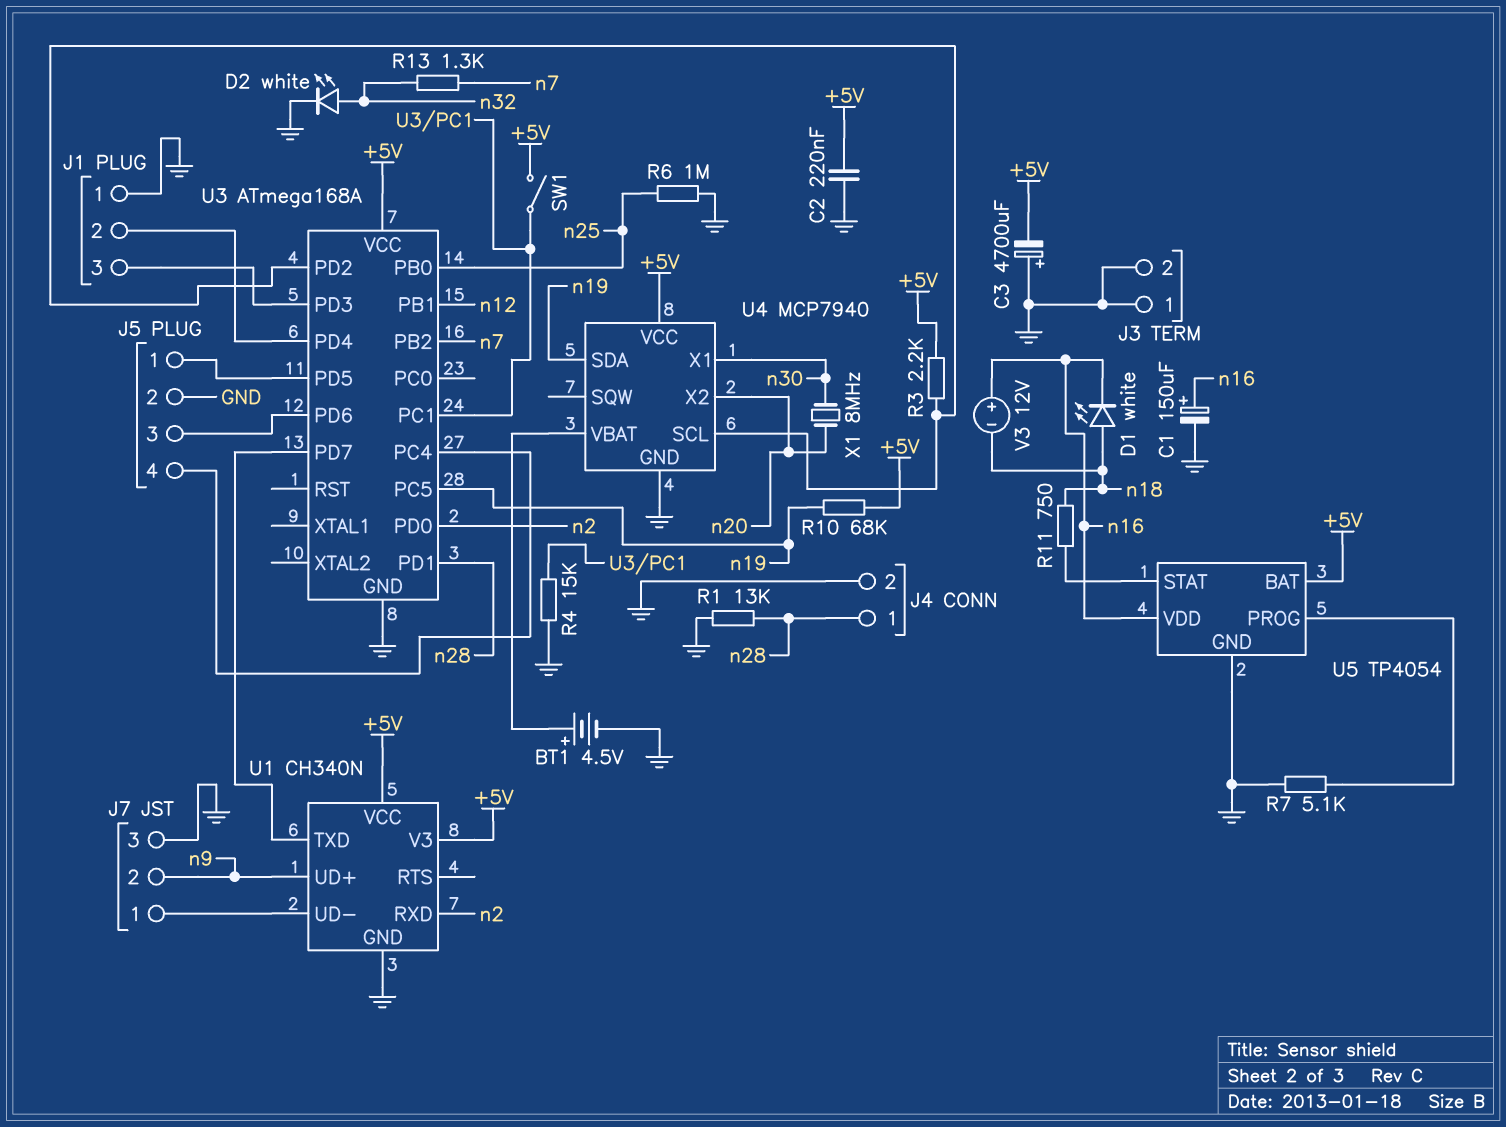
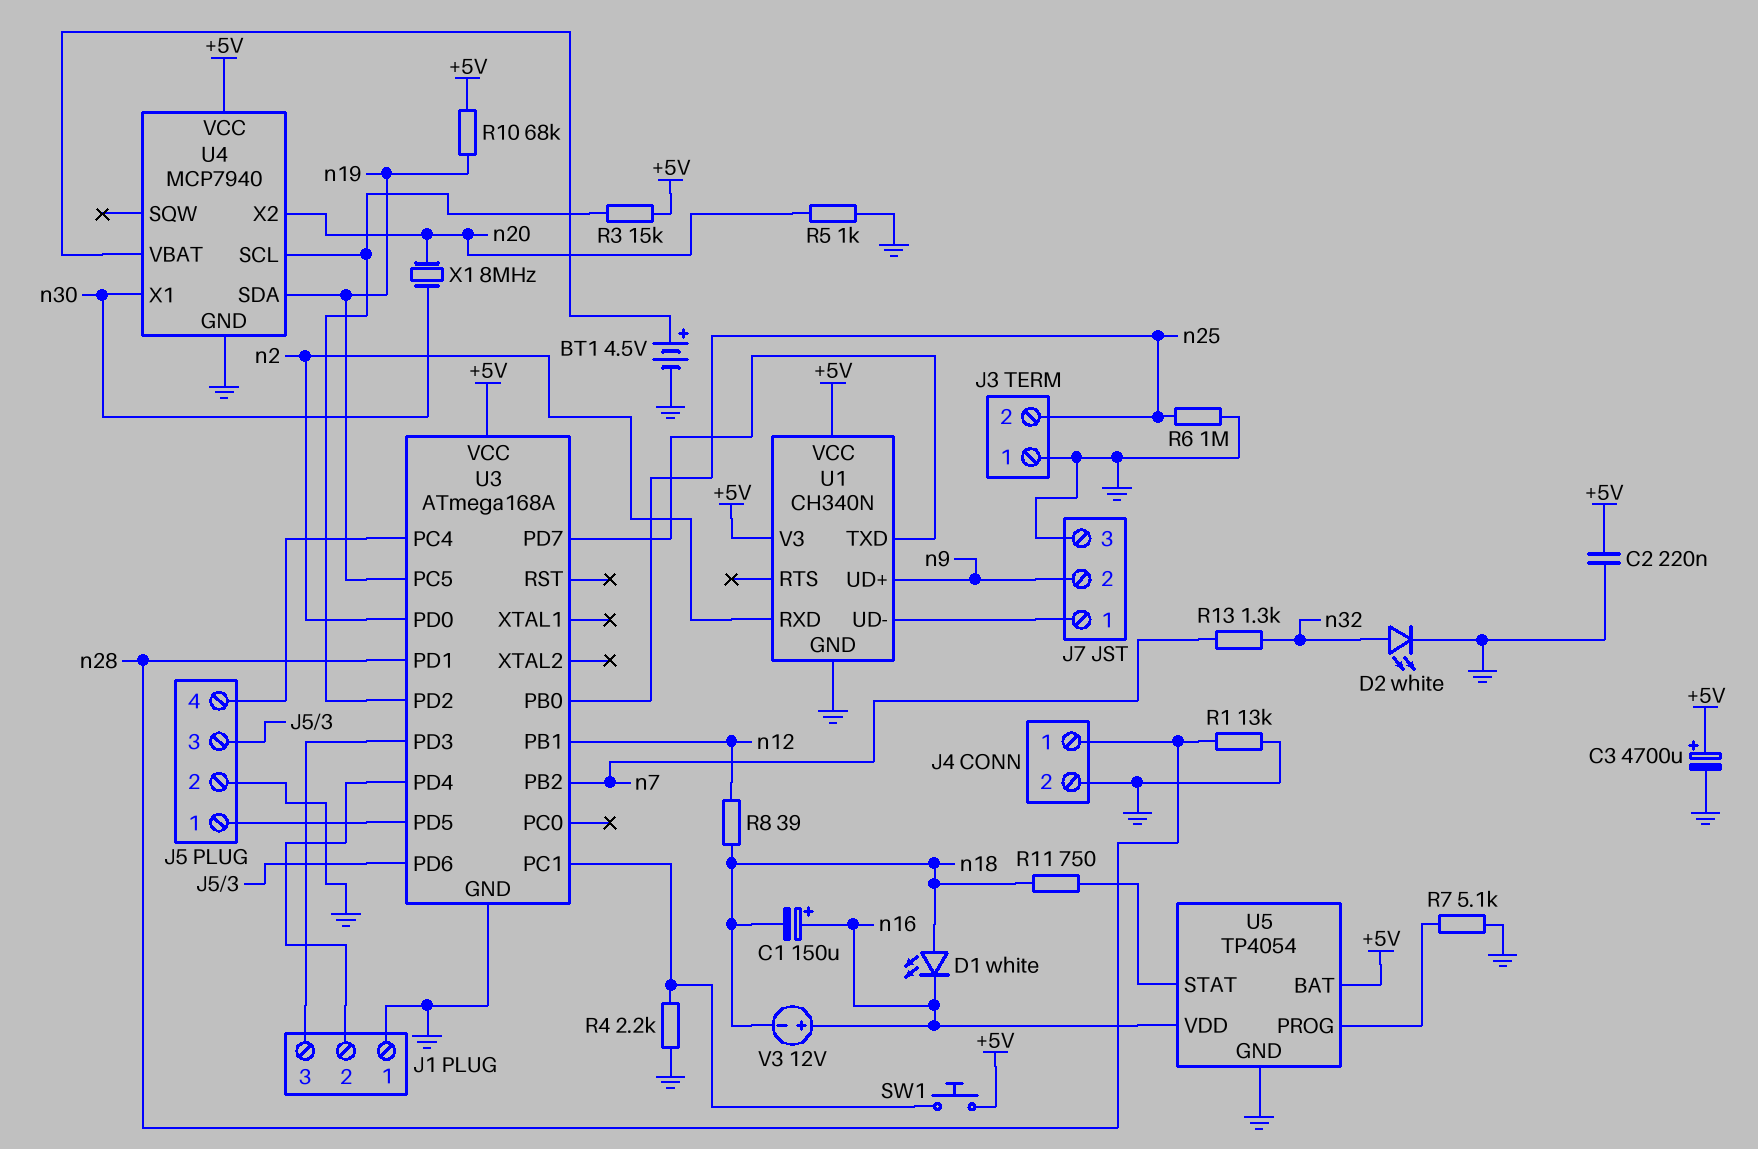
C1: 150uF (plus n16, minus GND) -> 150uF (plus n16, minus n18)
C3: 4700uF (plus GND, minus +5V) -> 4700uF (plus +5V, minus GND)
J3 pin 2: GND -> n25
R3: 2.2k (+5V, U3/PD2) -> 15k (+5V, U3/PD2)
R4: 15k (GND, U3/PC1) -> 2.2k (GND, U3/PC1)
R5: none -> 1k (GND, n20)
R8: none -> 39 (n12, n18)
SW1: switch (+5V, U3/PC1) -> button (+5V, U3/PC1)

